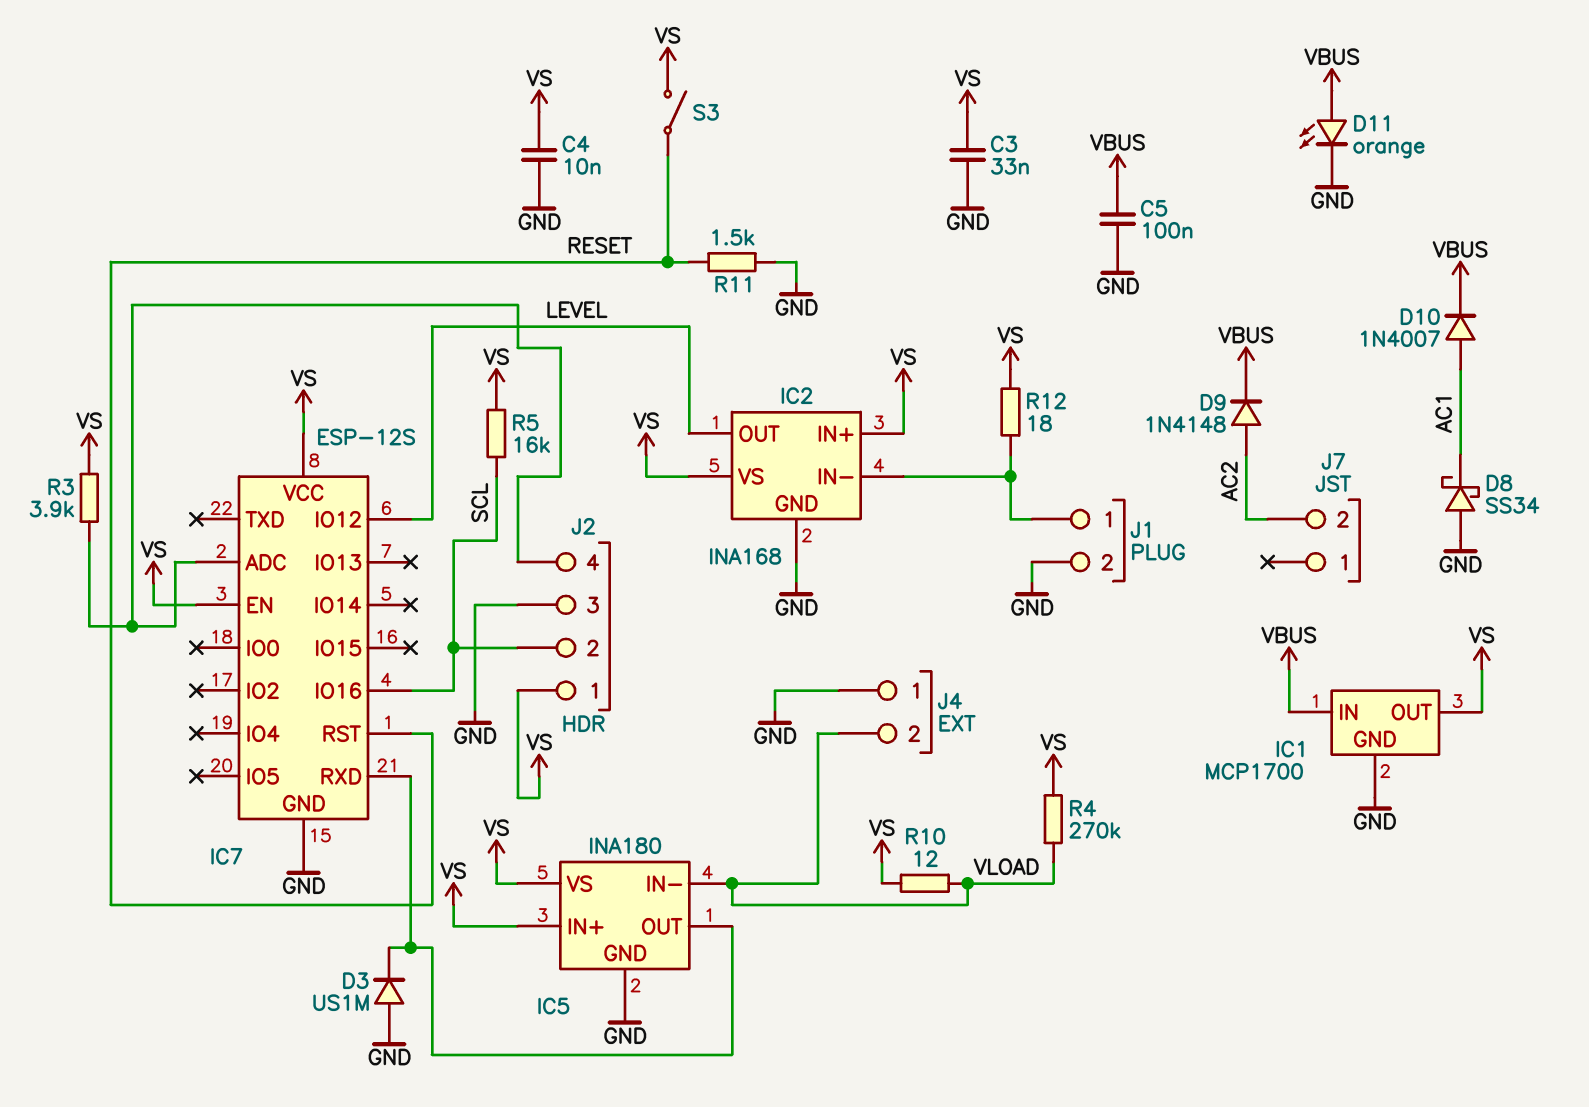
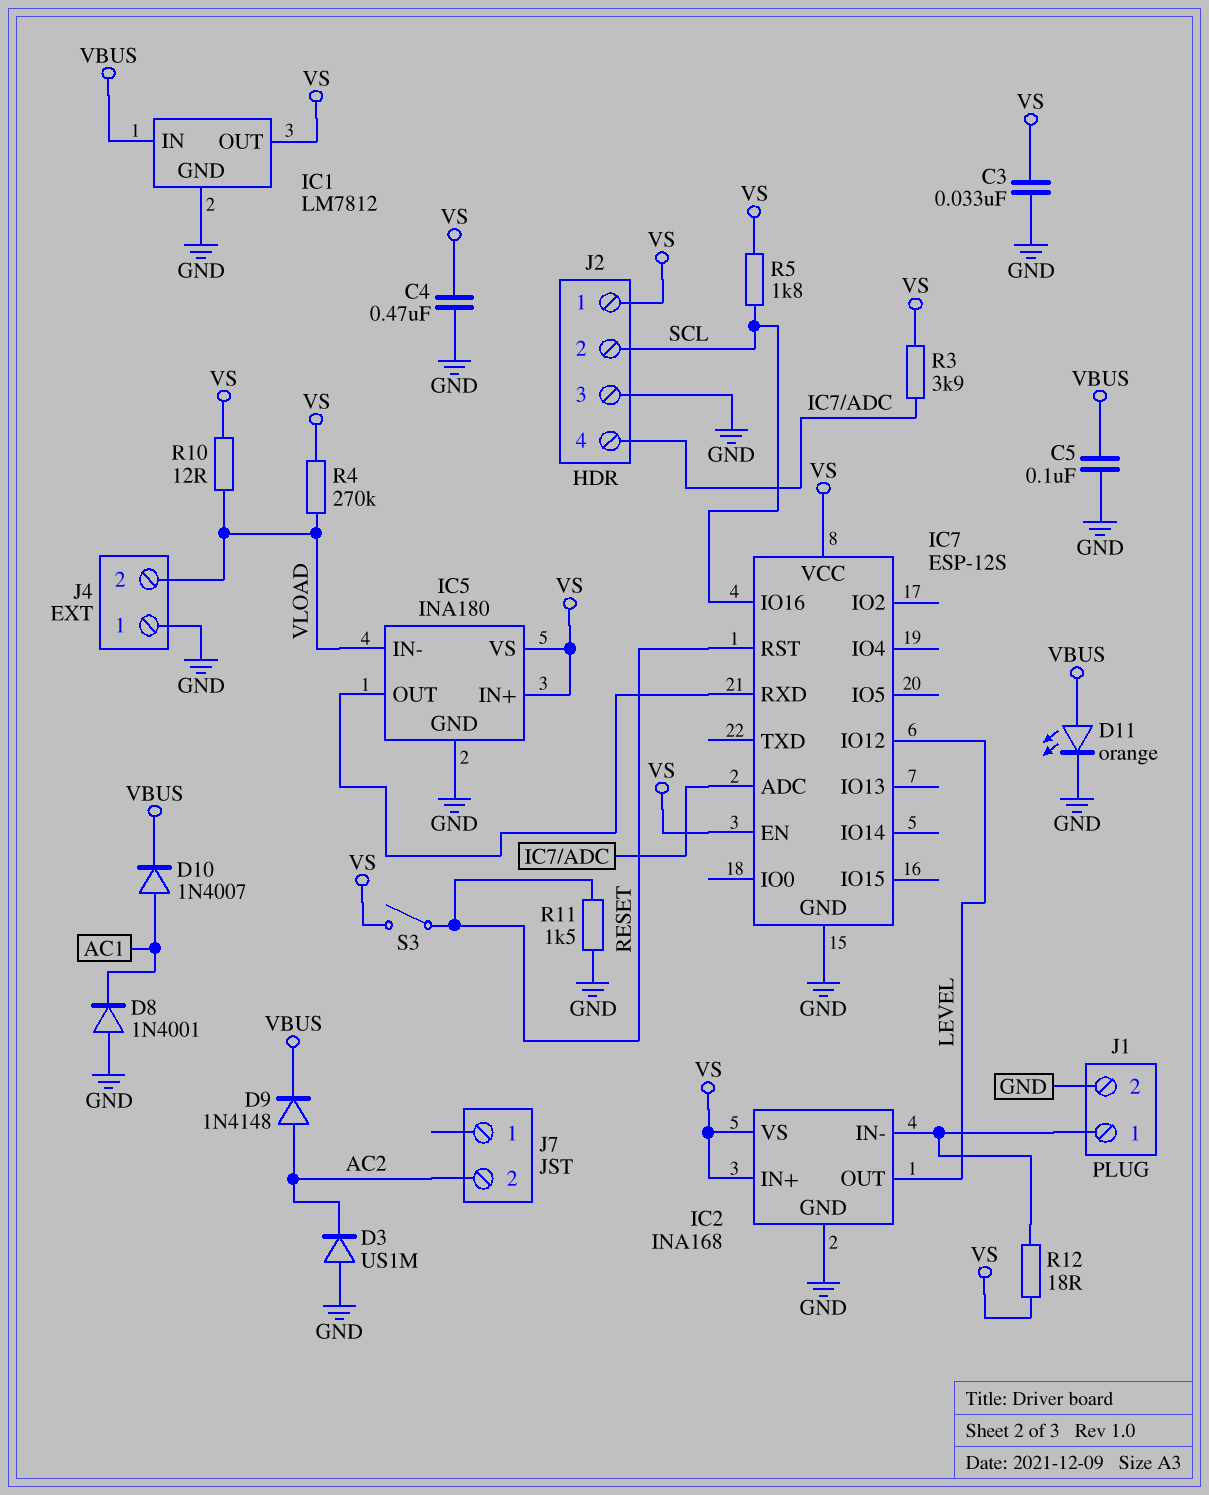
C4: 10nF (GND, VS) -> 470nF (GND, VS)
D3: diode US1M (A GND, K IC5/OUT) -> diode US1M (A GND, K AC2)
D8: schottky SS34 (A GND, K AC1) -> diode 1N4001 (A GND, K AC1)
IC1: MCP1700 -> LM7812
R5: 16k (SCL, VS) -> 1.8k (SCL, VS)

